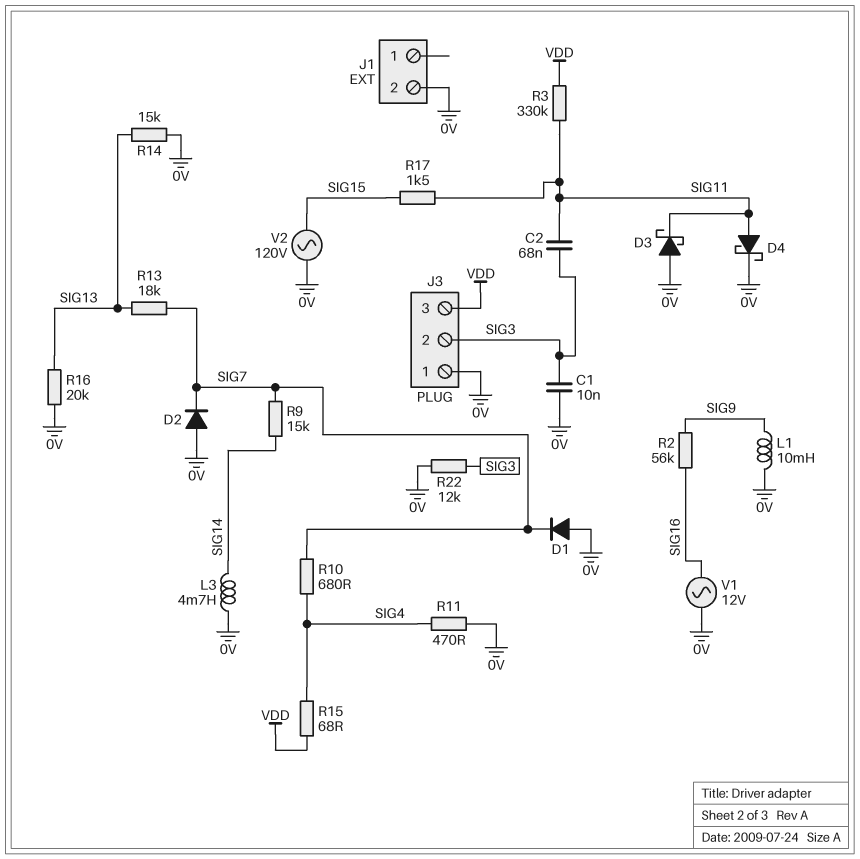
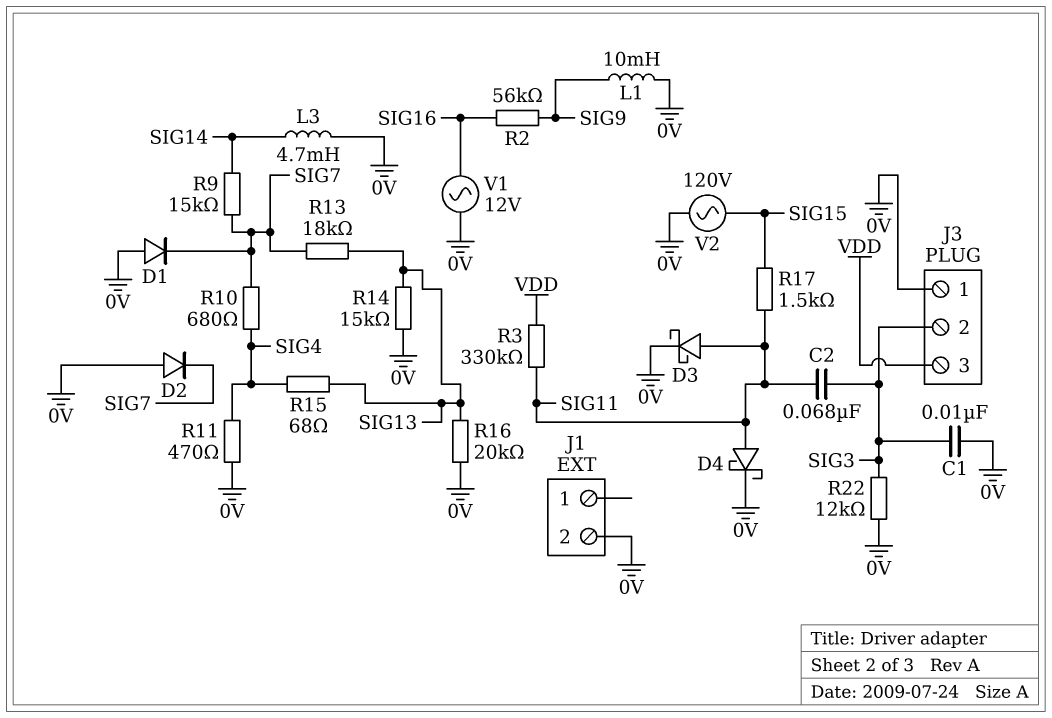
D3: schottky (A 0V, K SIG11) -> schottky (A SIG11, K 0V)
R15: 68 (SIG4, VDD) -> 68 (SIG4, SIG13)

